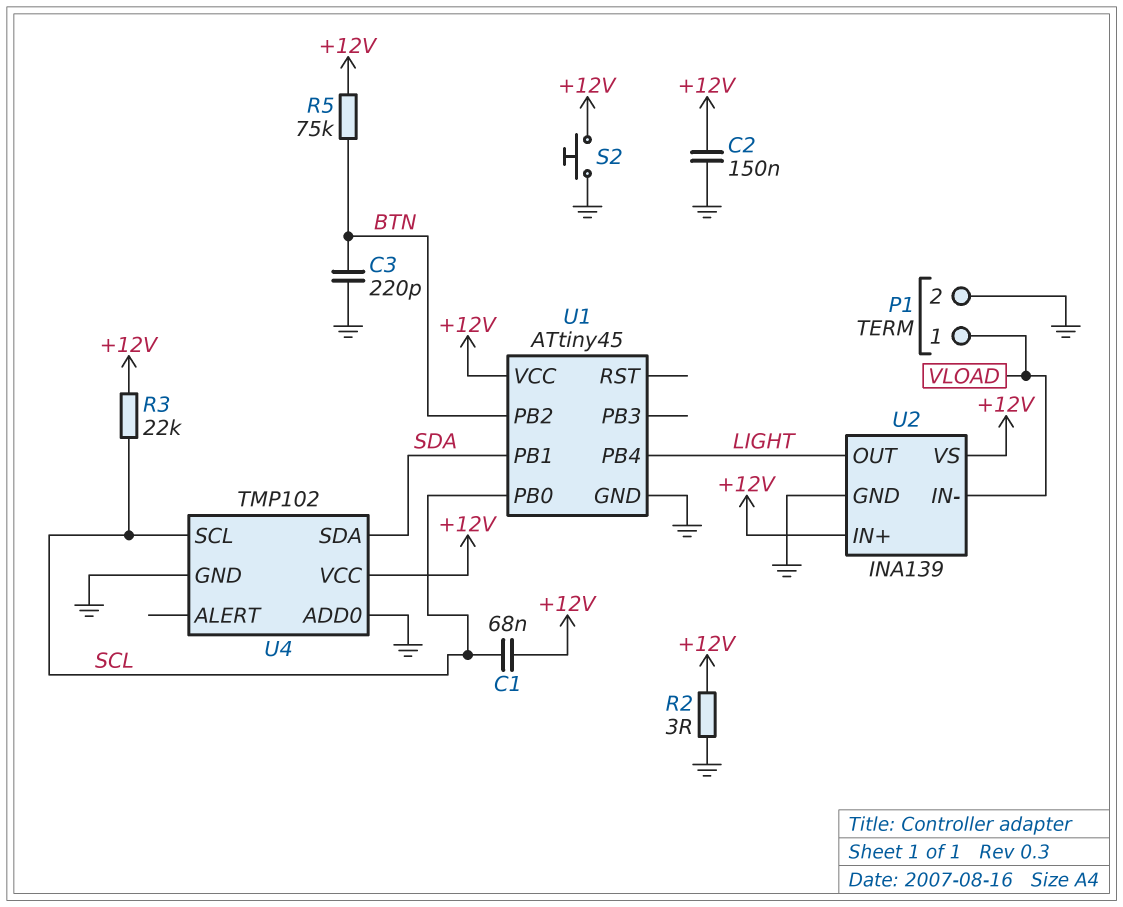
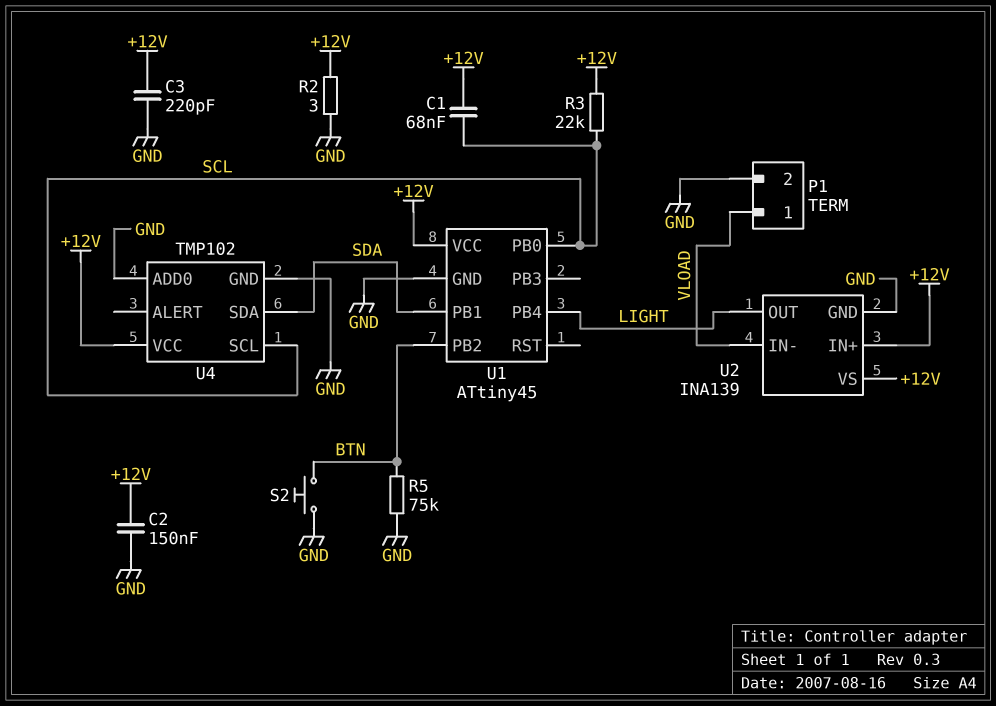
C3: 220pF (BTN, GND) -> 220pF (+12V, GND)
R5: 75k (+12V, BTN) -> 75k (BTN, GND)
S2: button (+12V, GND) -> button (BTN, GND)

